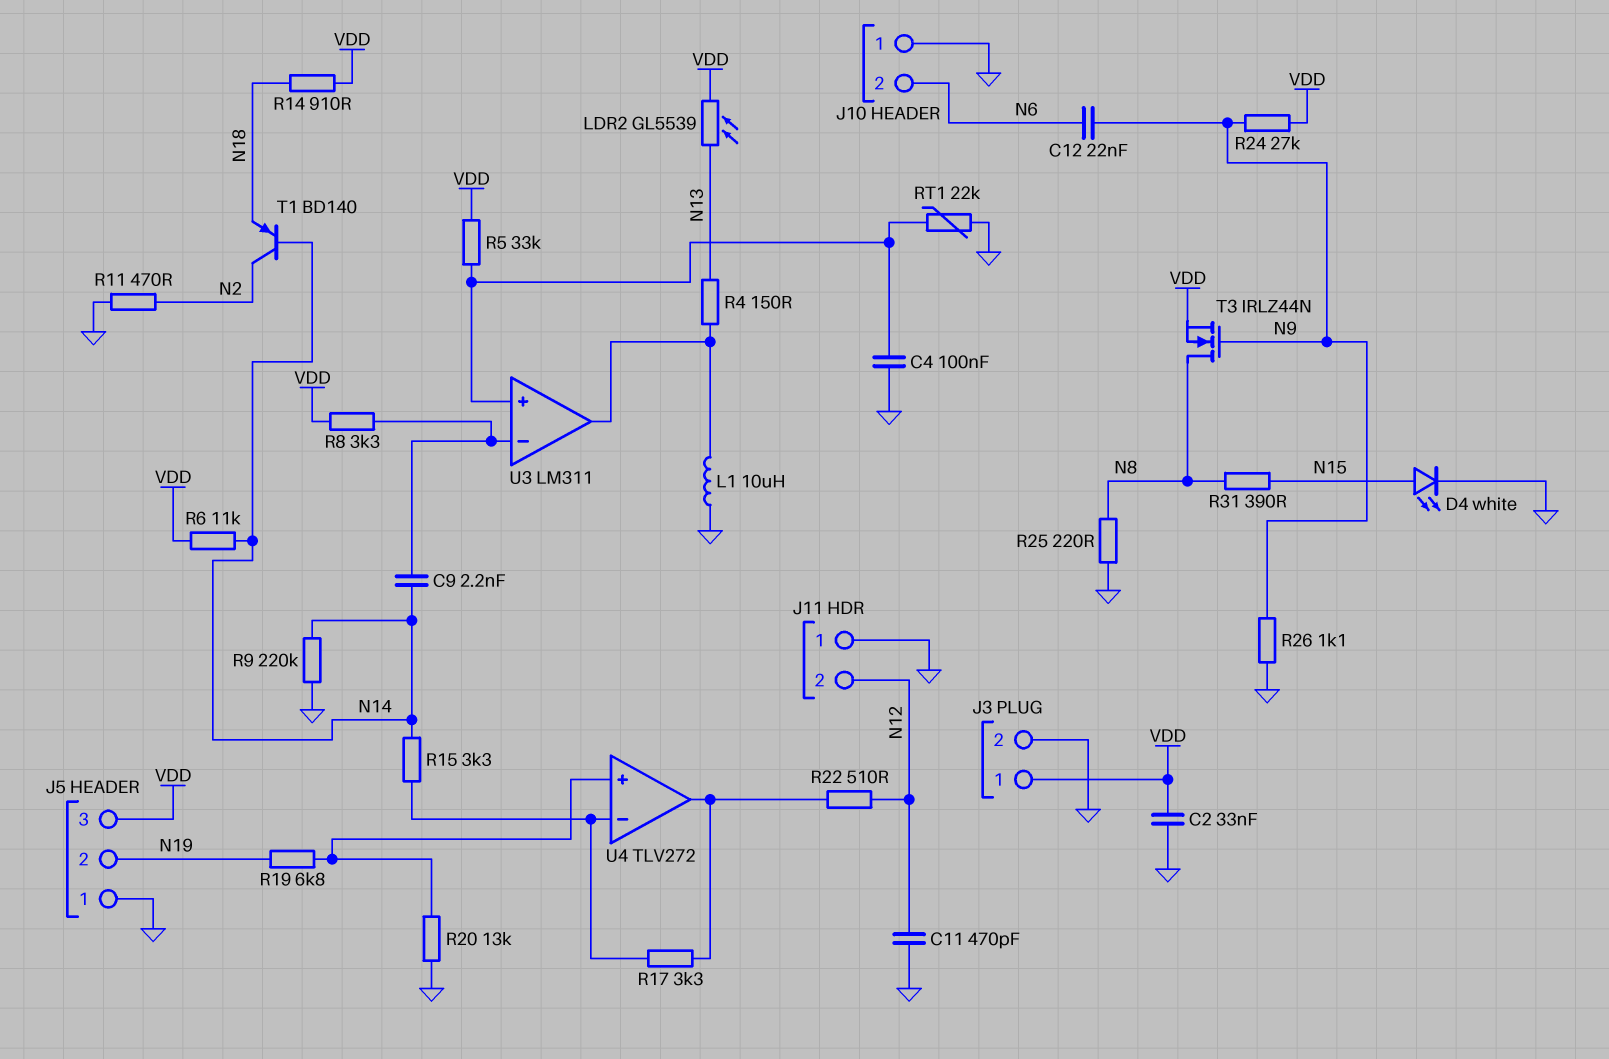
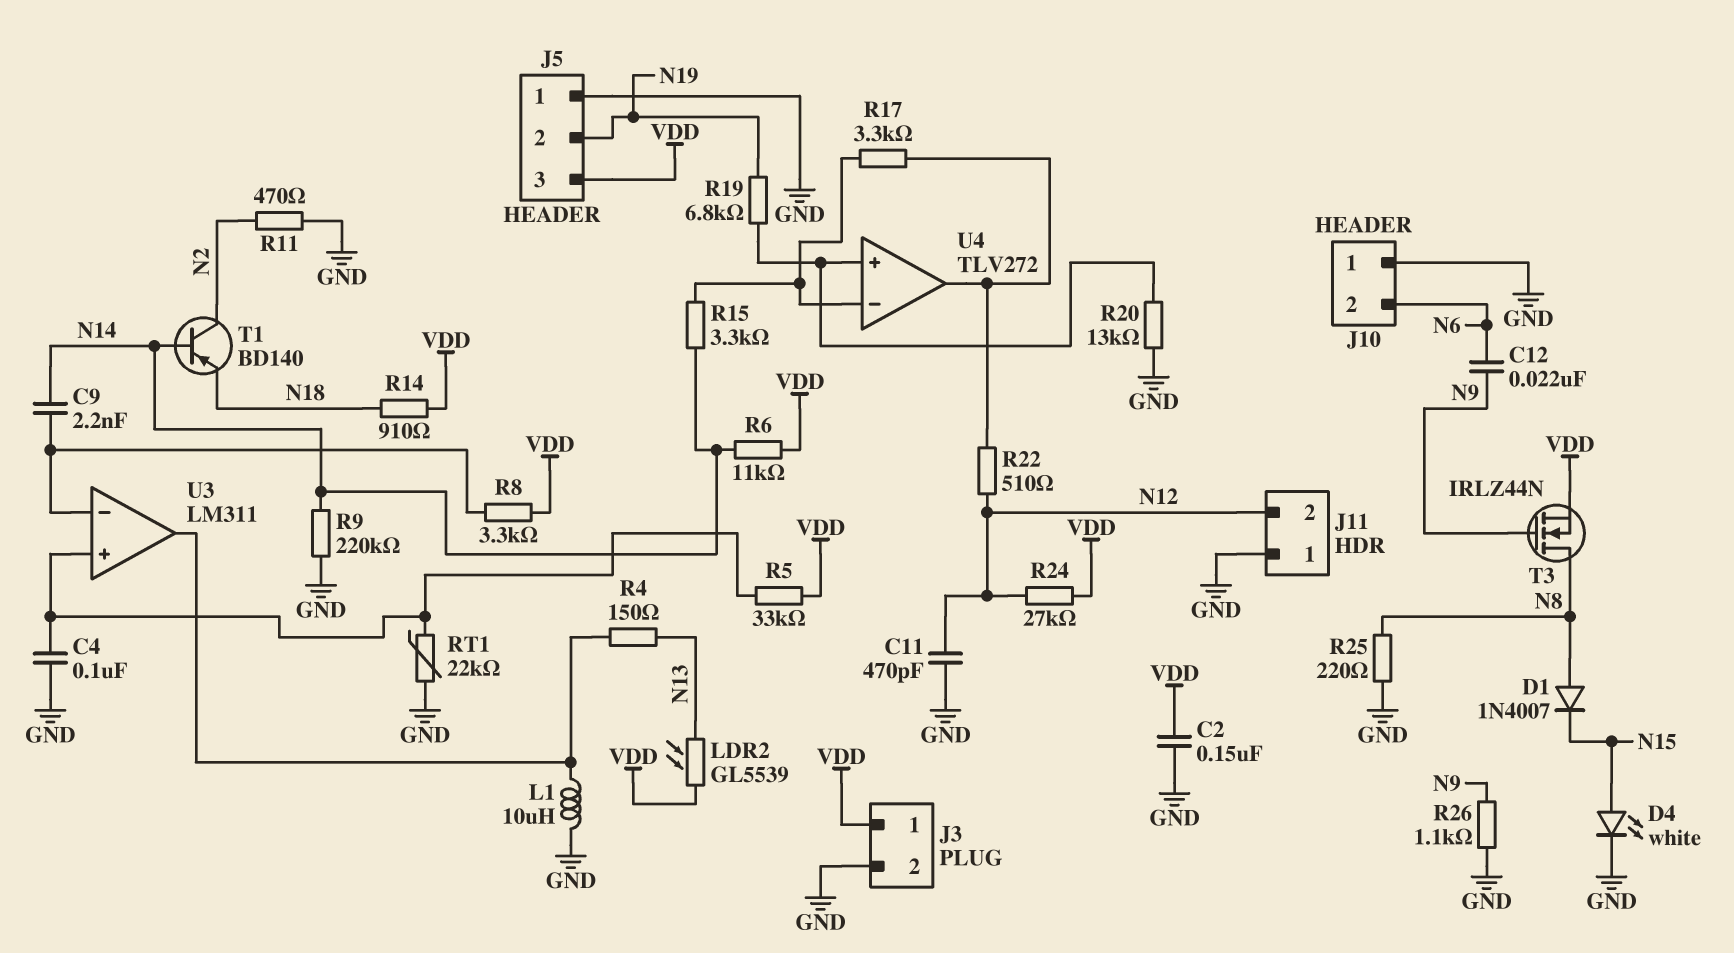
C2: 33nF (GND, VDD) -> 150nF (GND, VDD)
D1: none -> diode 1N4007 (A N8, K N15)
R24: 27k (N9, VDD) -> 27k (N12, VDD)
R31: 390 (N8, N15) -> none

